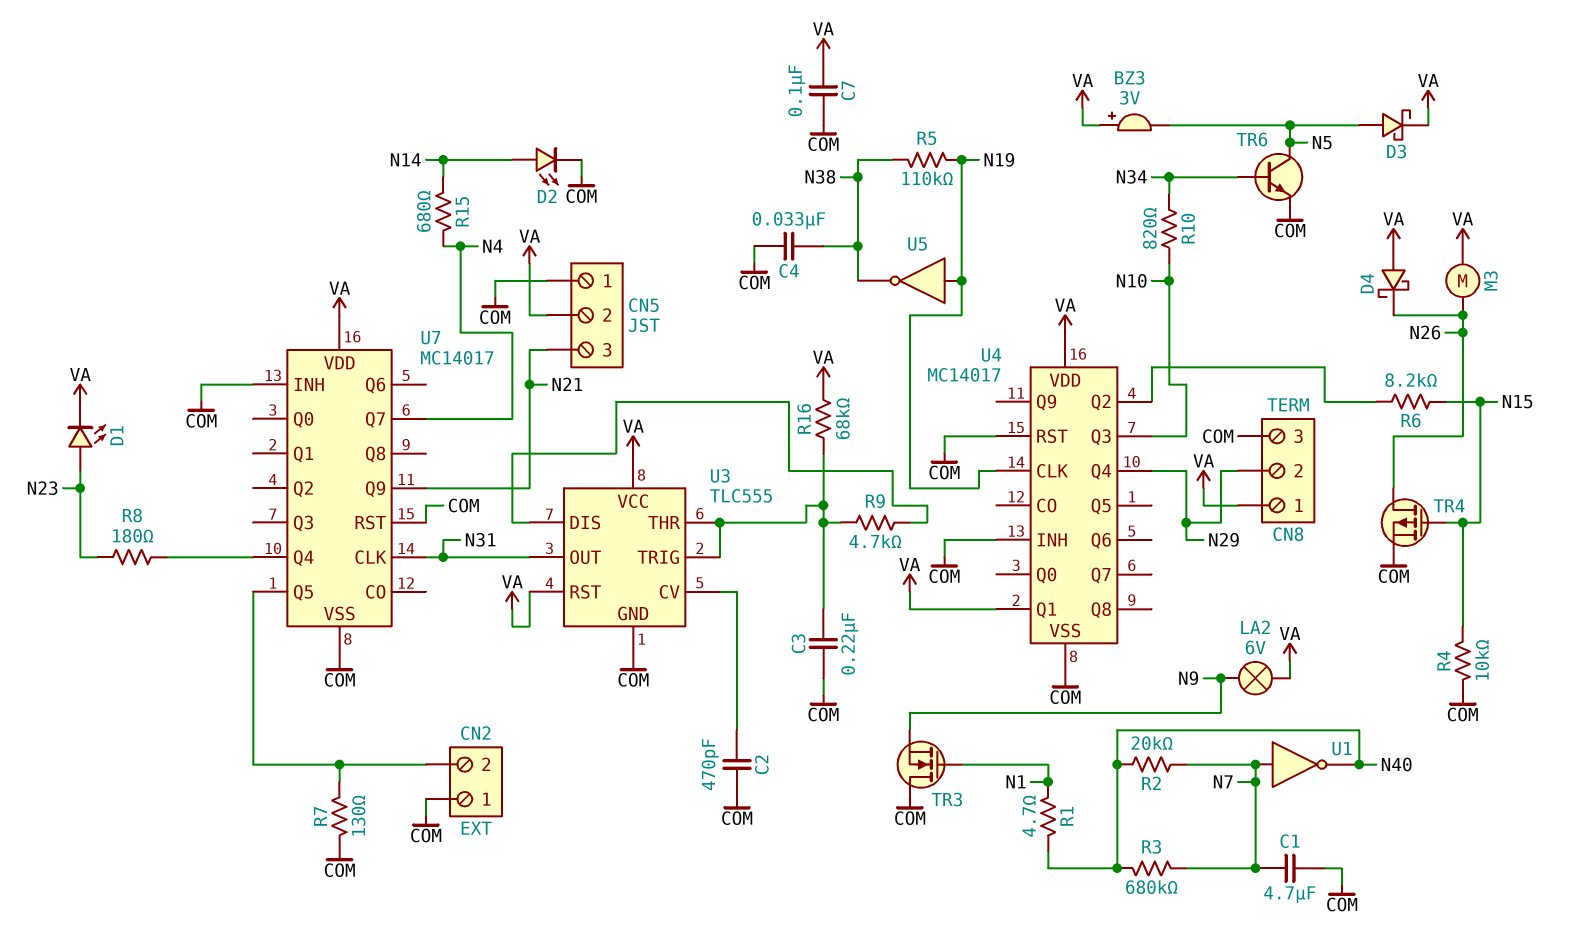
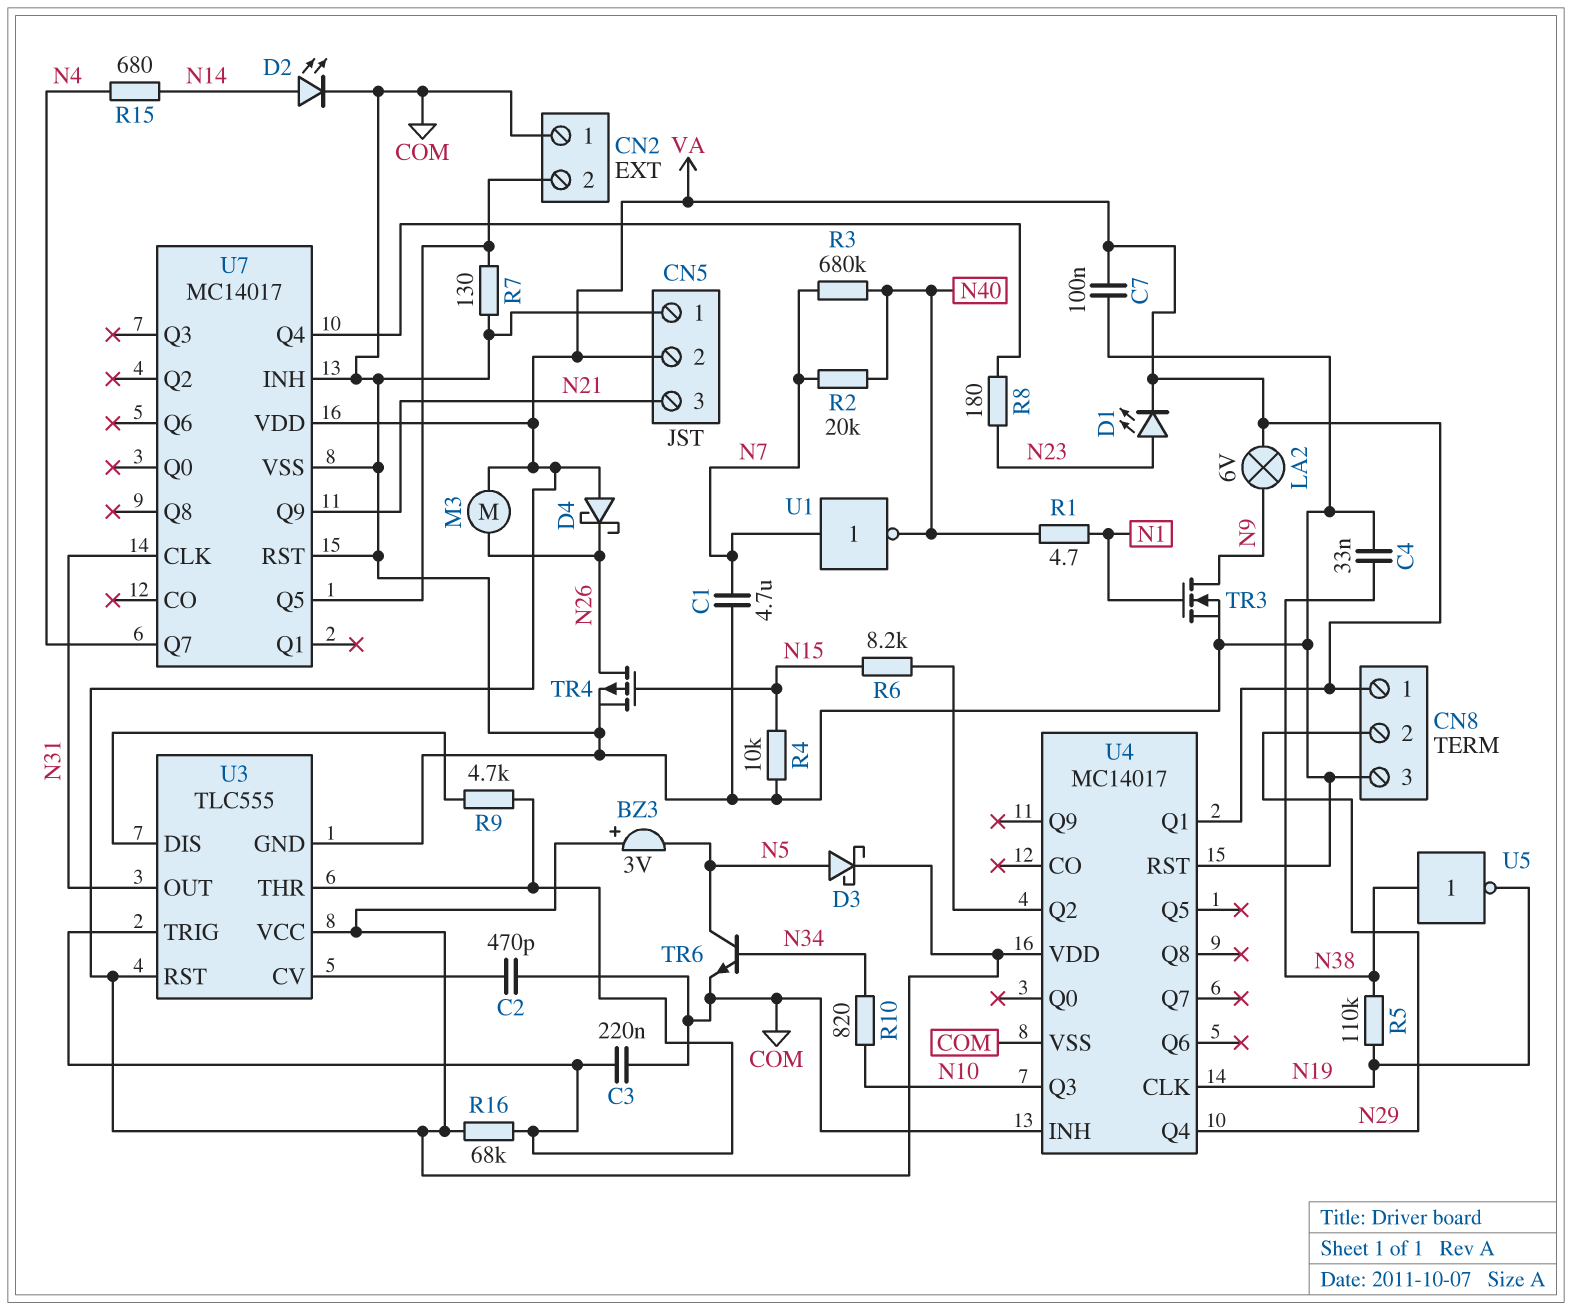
TR3: NMOS (G N1, D COM, S N9) -> NMOS (G N1, D N9, S COM)
U5: NOT (in N19, out N38) -> NOT (in N38, out N19)

